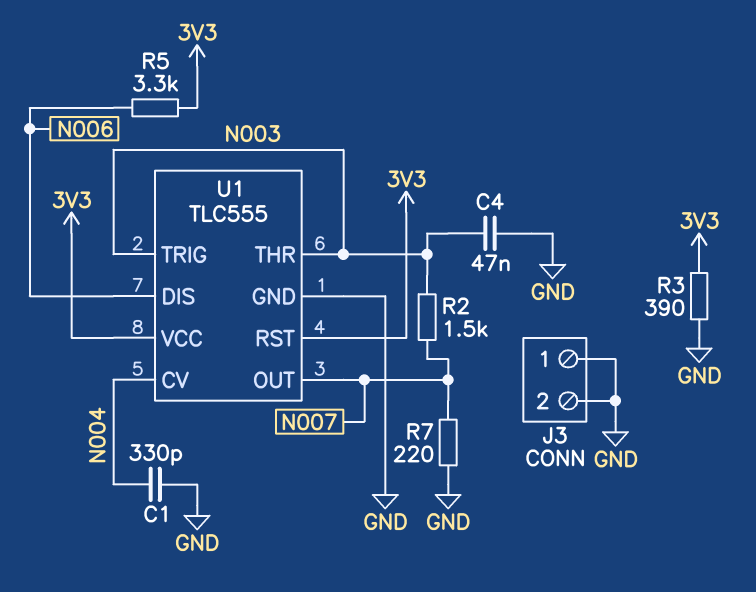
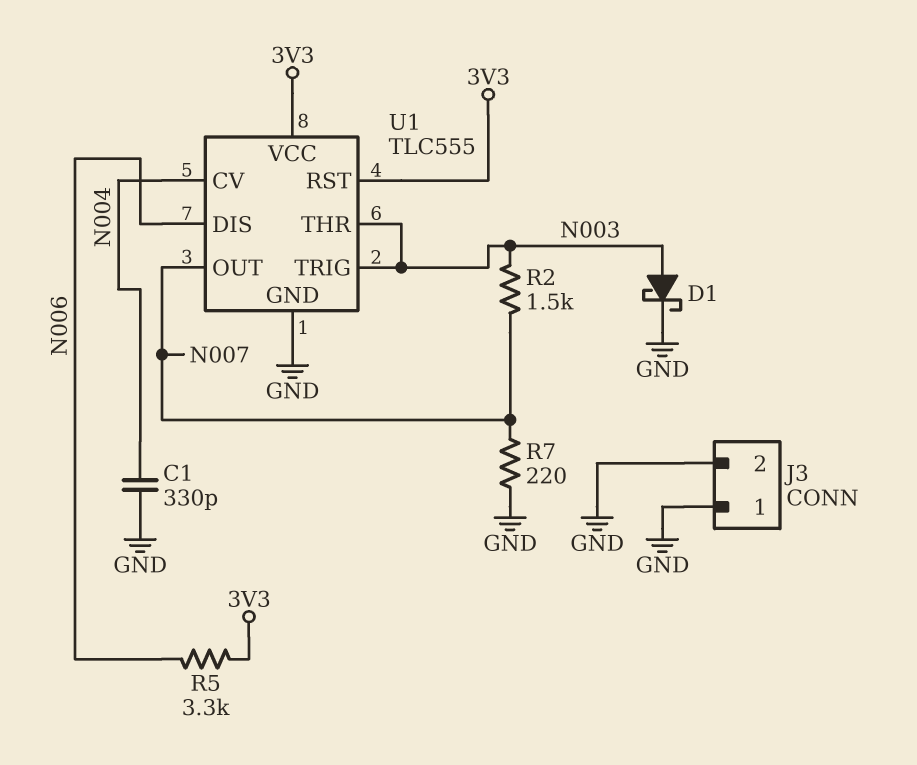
C4: 47nF (GND, N003) -> none
D1: none -> schottky (A N003, K GND)
R3: 390 (3V3, GND) -> none

